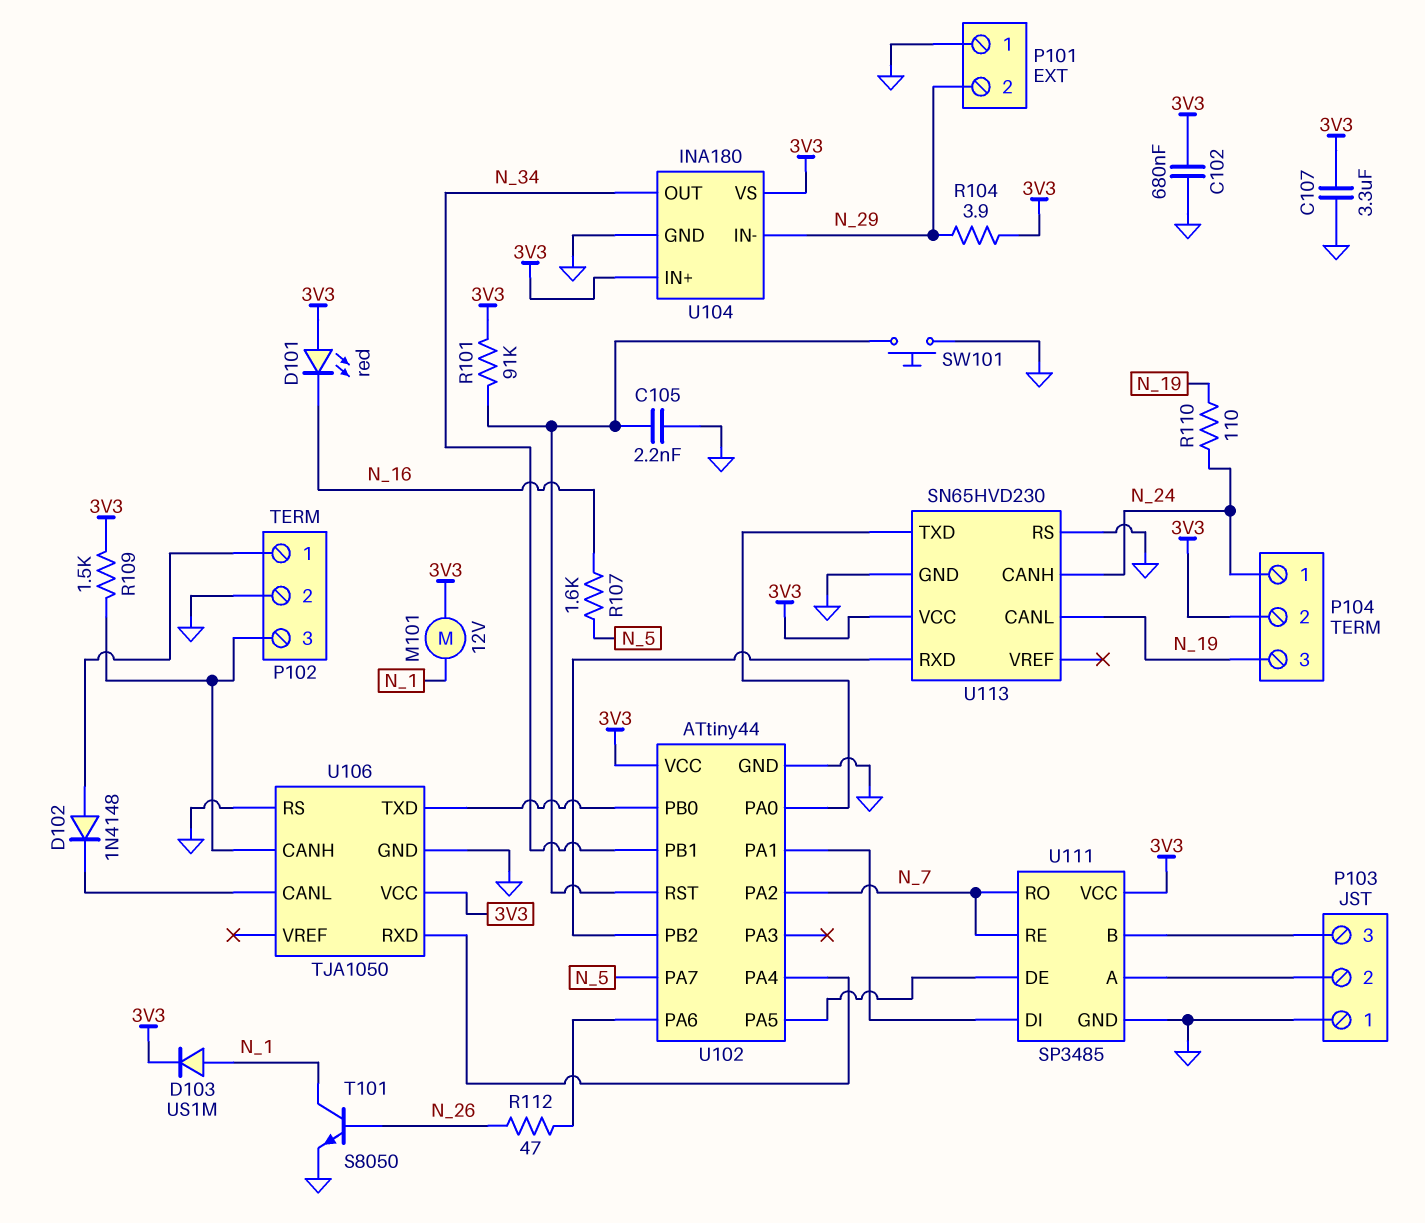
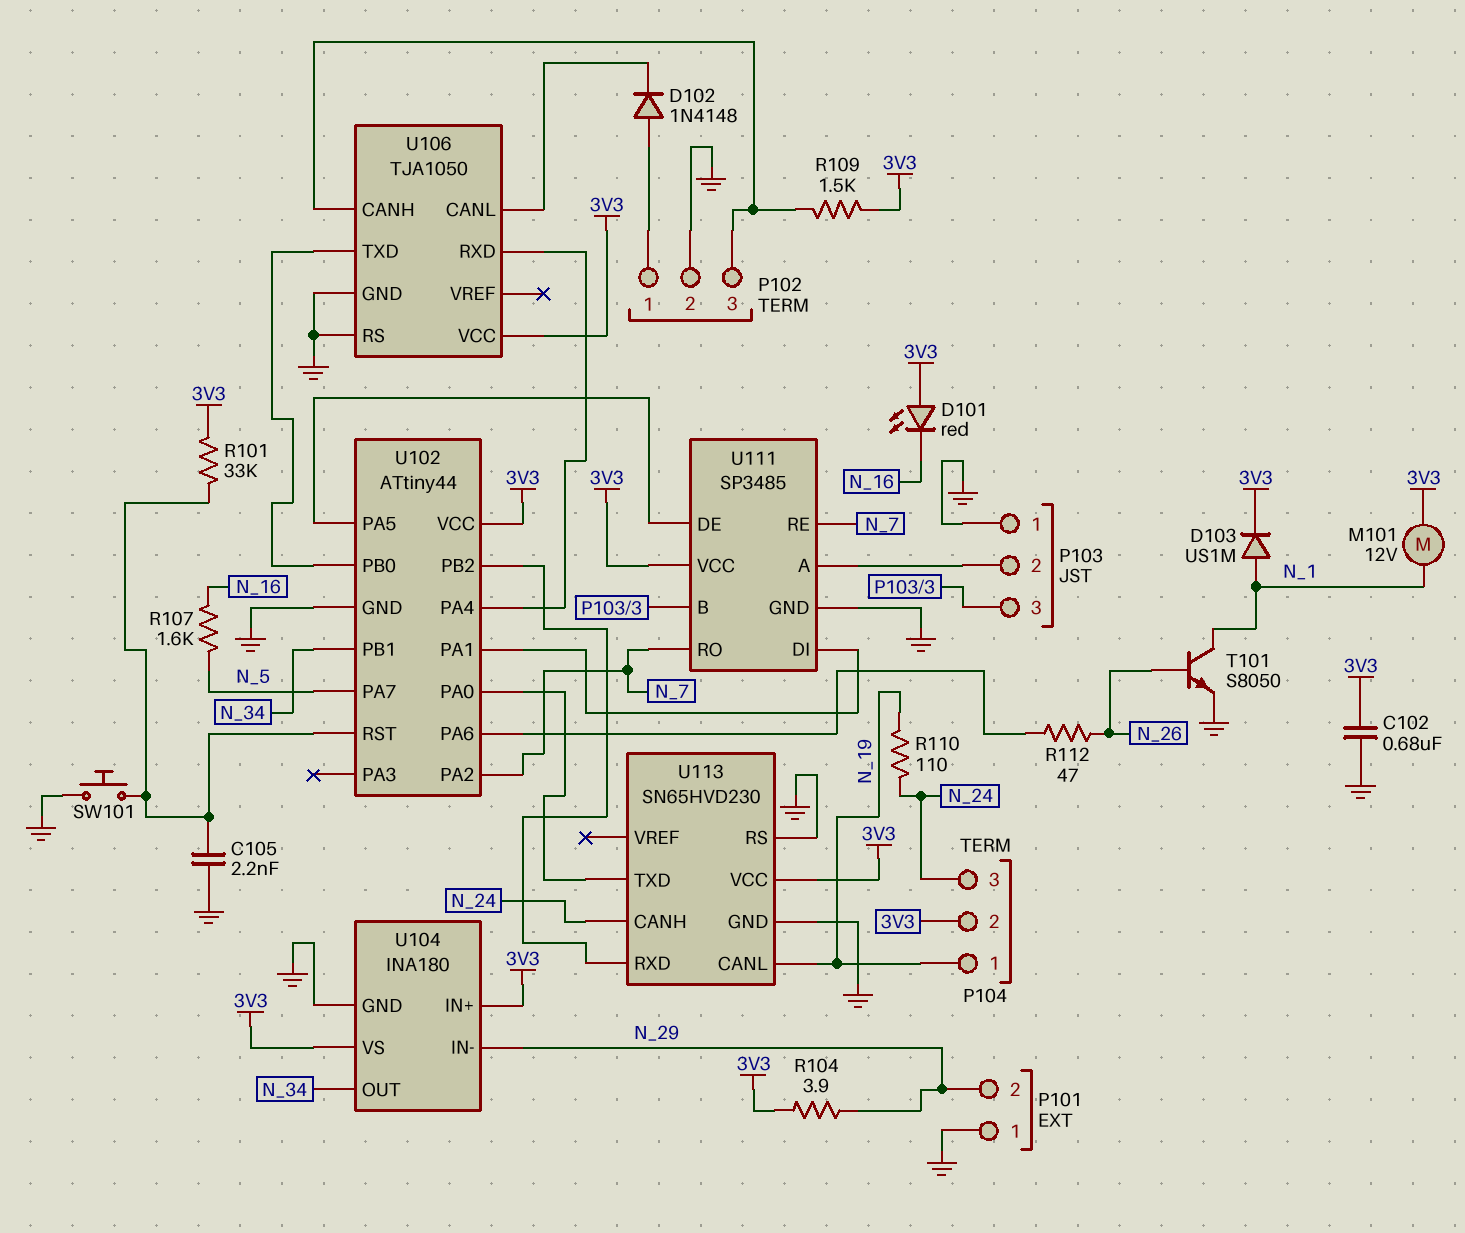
C107: 3.3uF (3V3, GND) -> none
P104 pin 1: N_24 -> N_19
P104 pin 3: N_19 -> N_24
R101: 91k (3V3, U102/RST) -> 33k (3V3, U102/RST)

